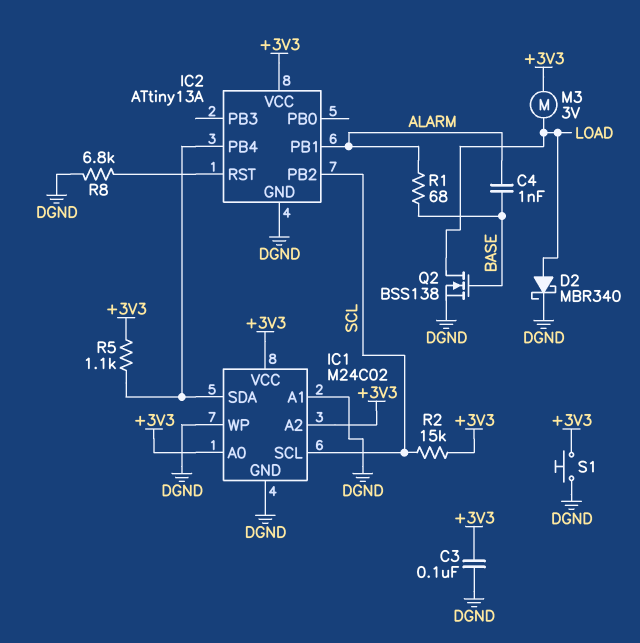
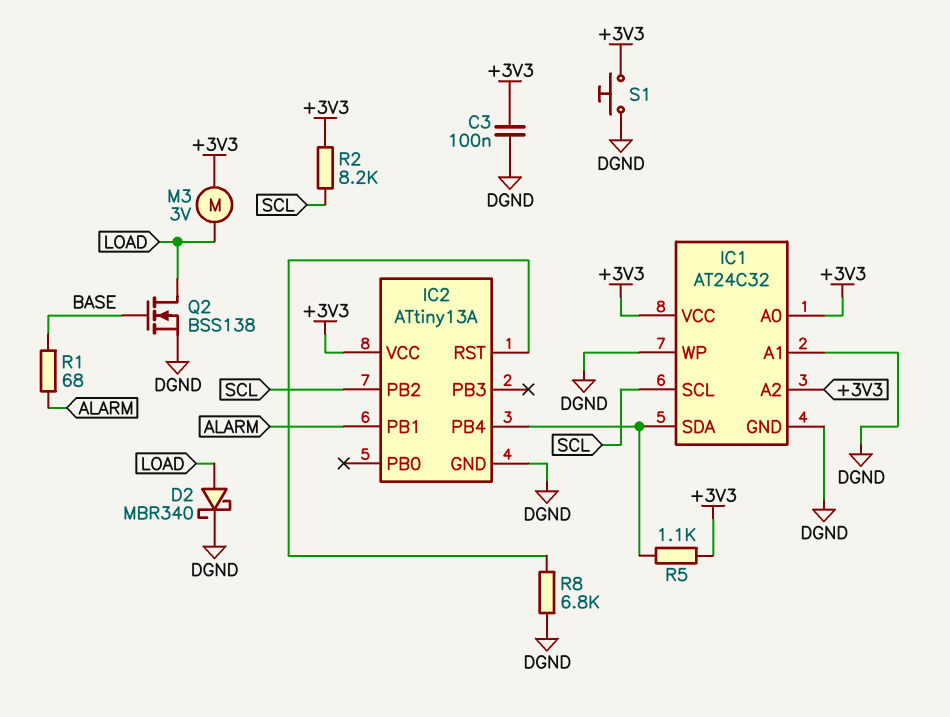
C4: 1nF (ALARM, BASE) -> none
IC1: M24C02 -> AT24C32
R2: 15k (+3V3, SCL) -> 8.2k (+3V3, SCL)

